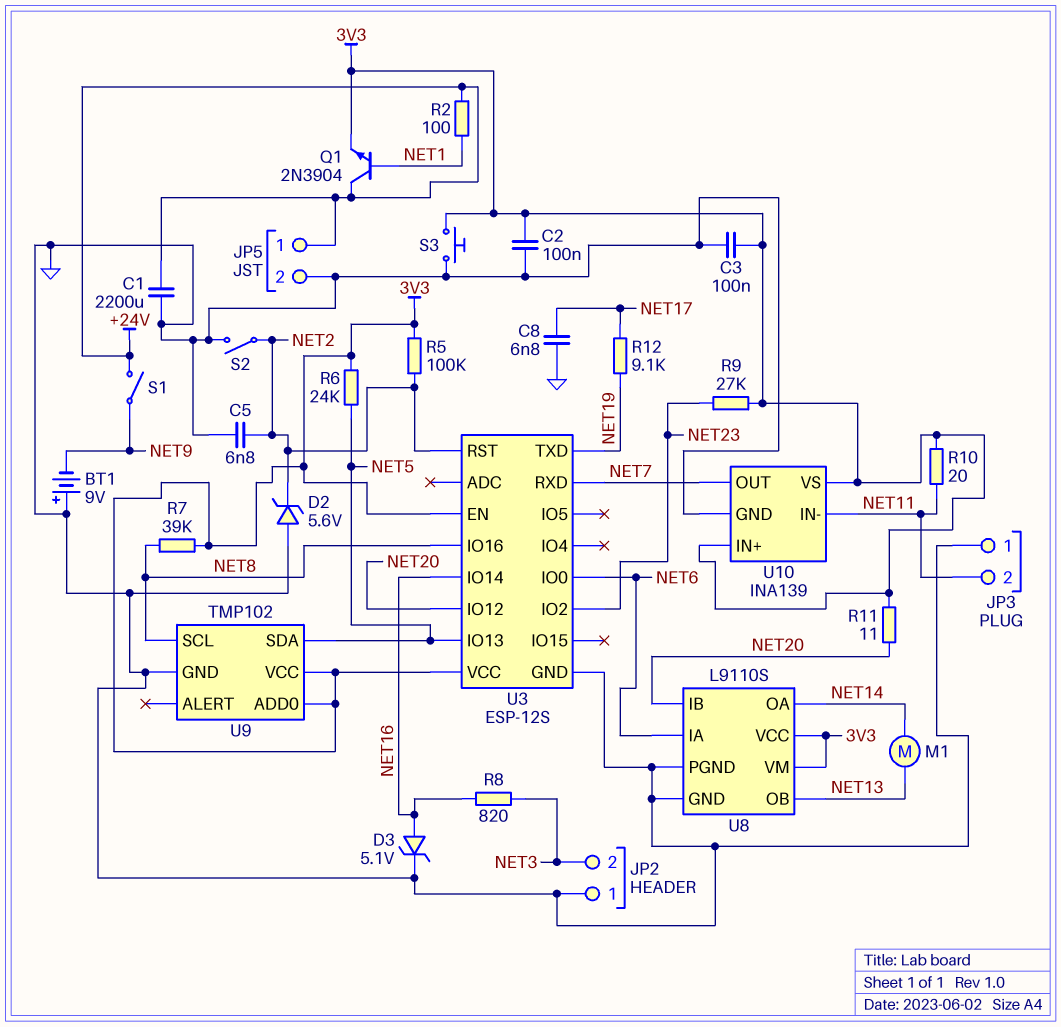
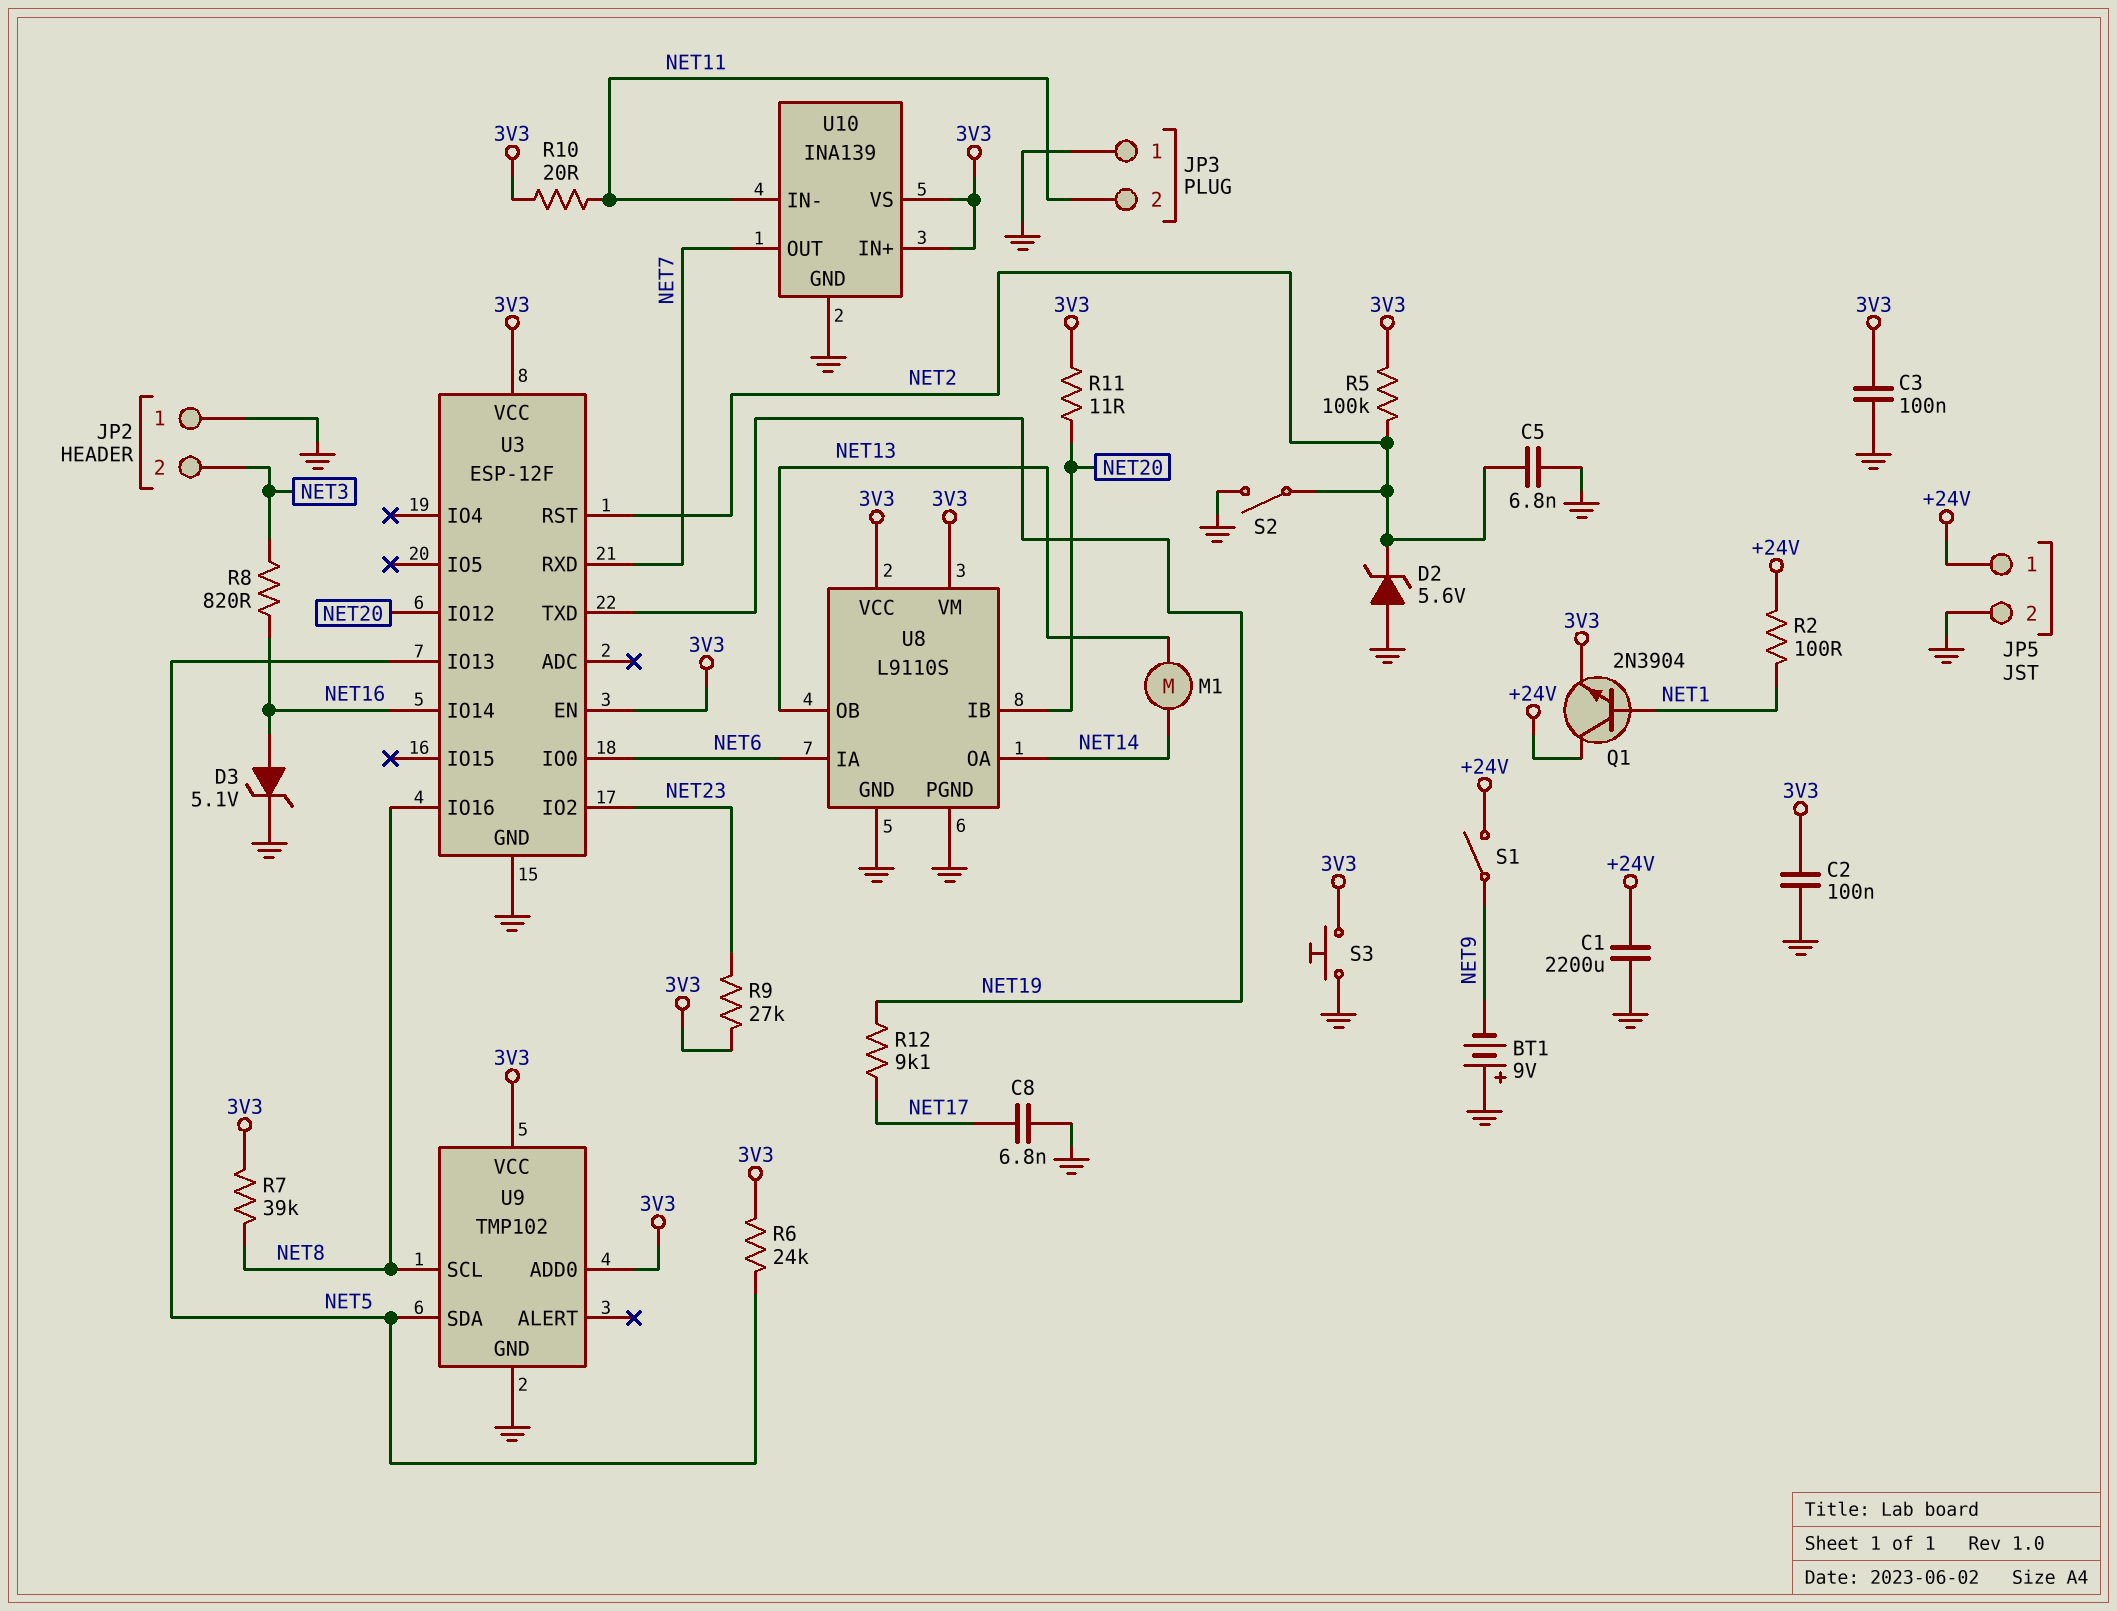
U3: ESP-12S -> ESP-12F

